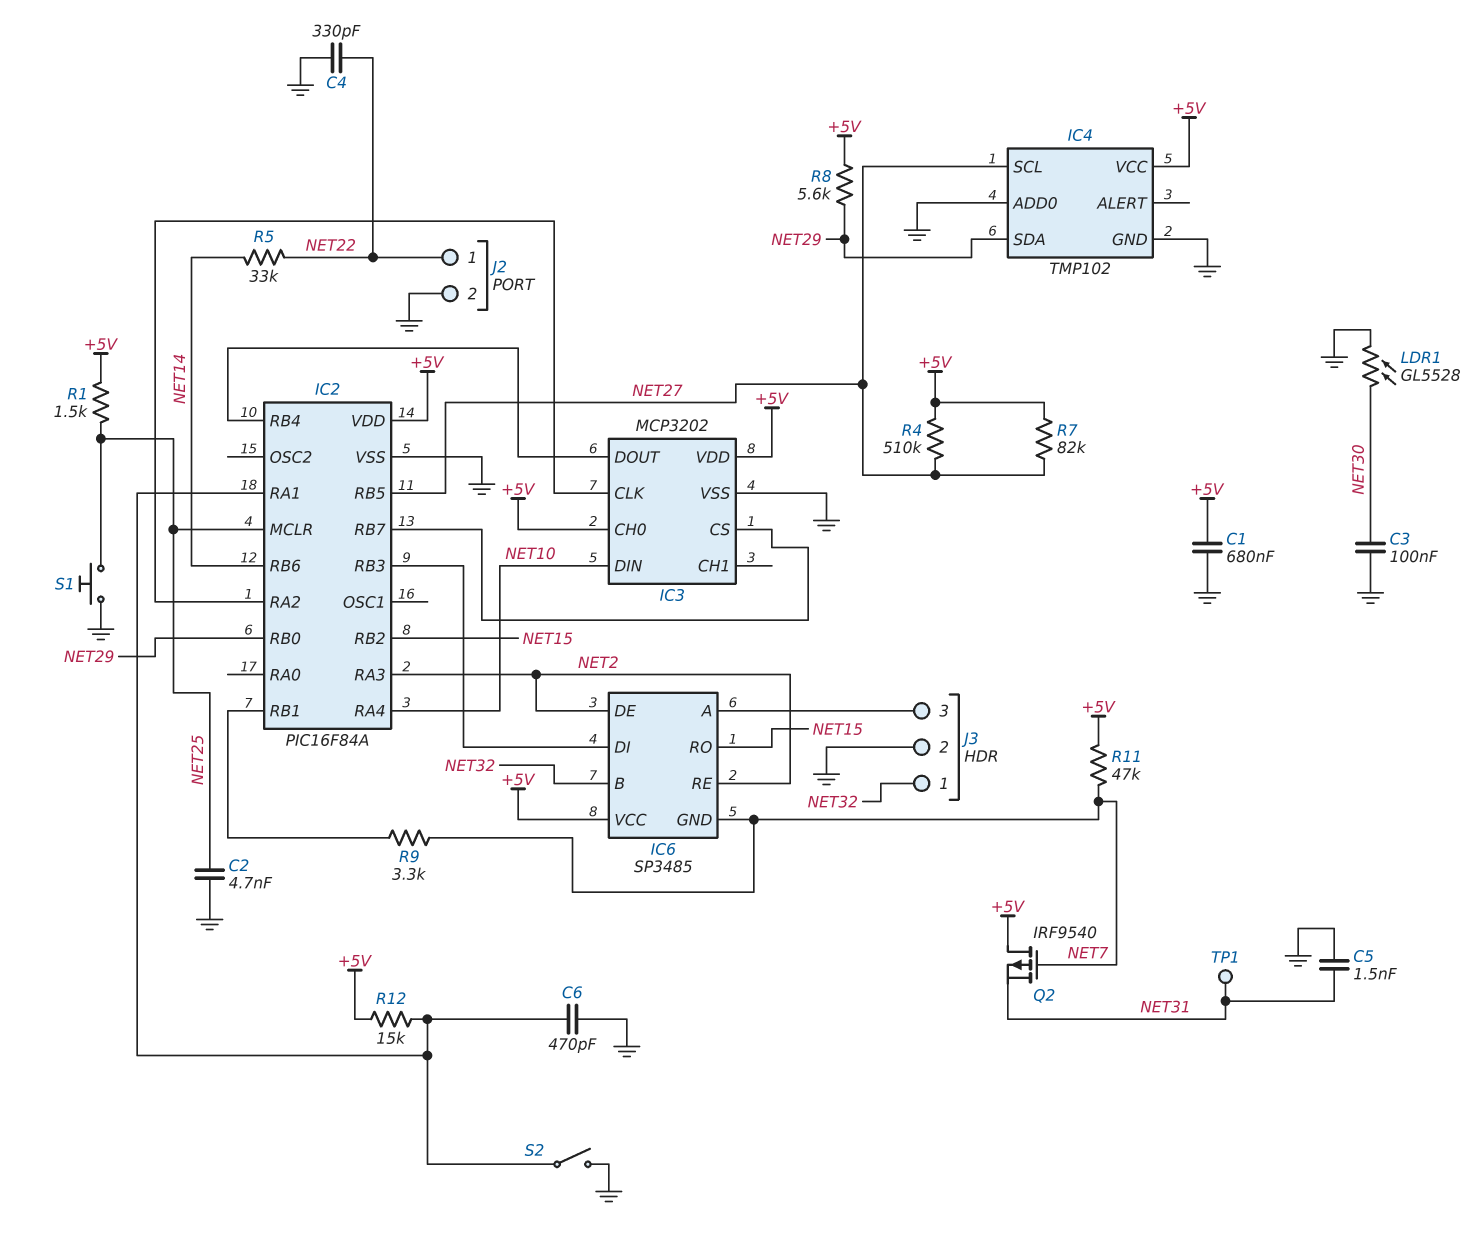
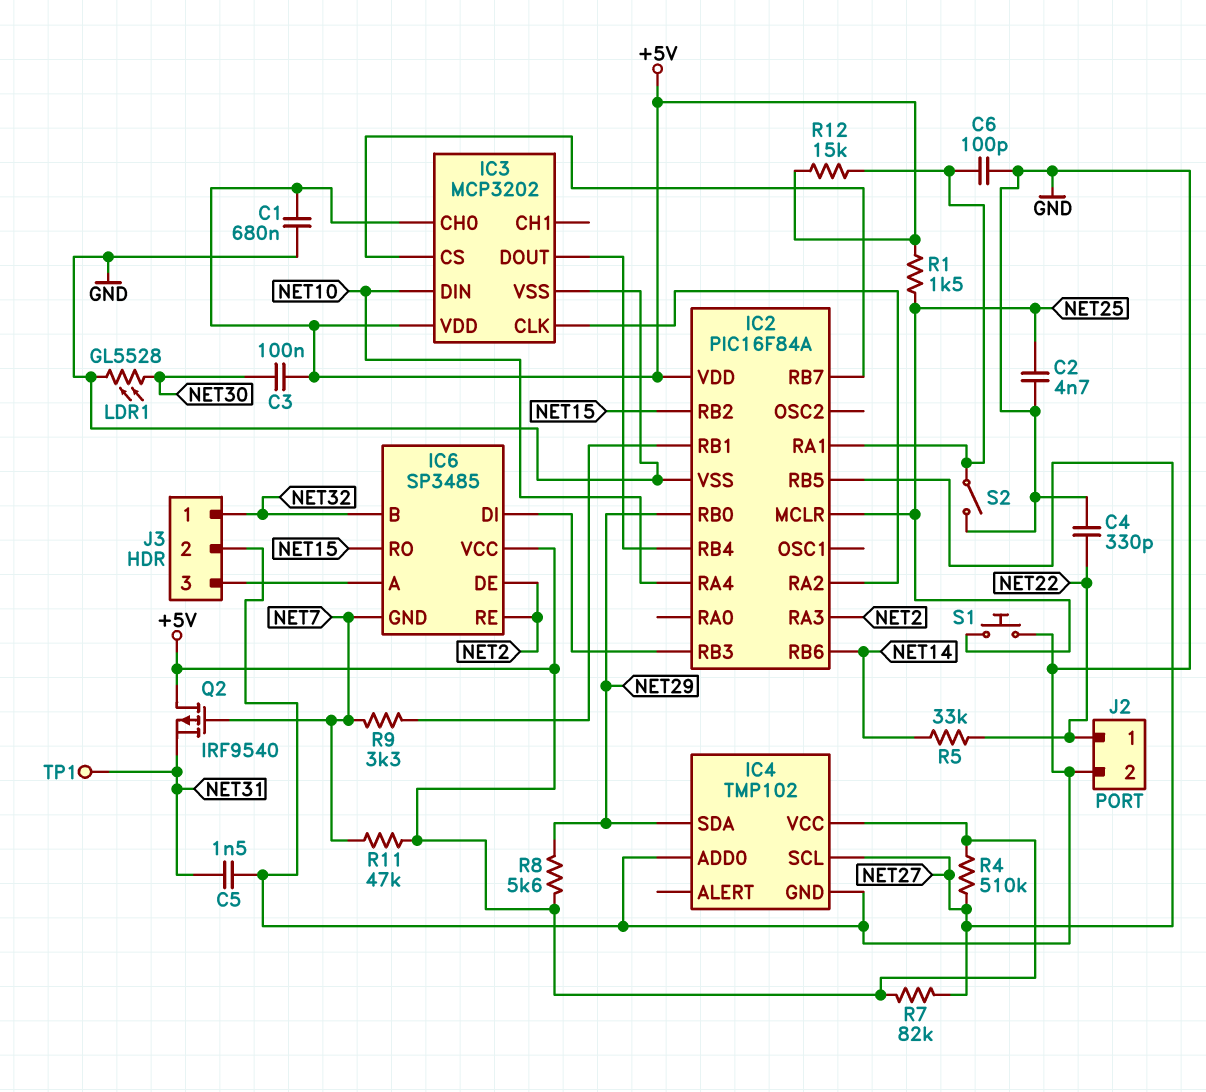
C3: 100nF (GND, NET30) -> 100nF (+5V, NET30)
C6: 470pF (GND, IC2/RA1) -> 100pF (GND, IC2/RA1)

